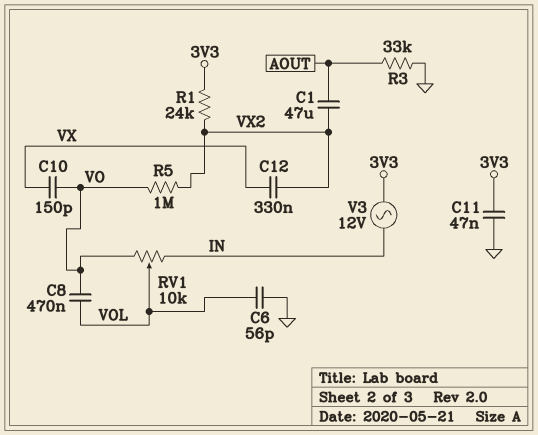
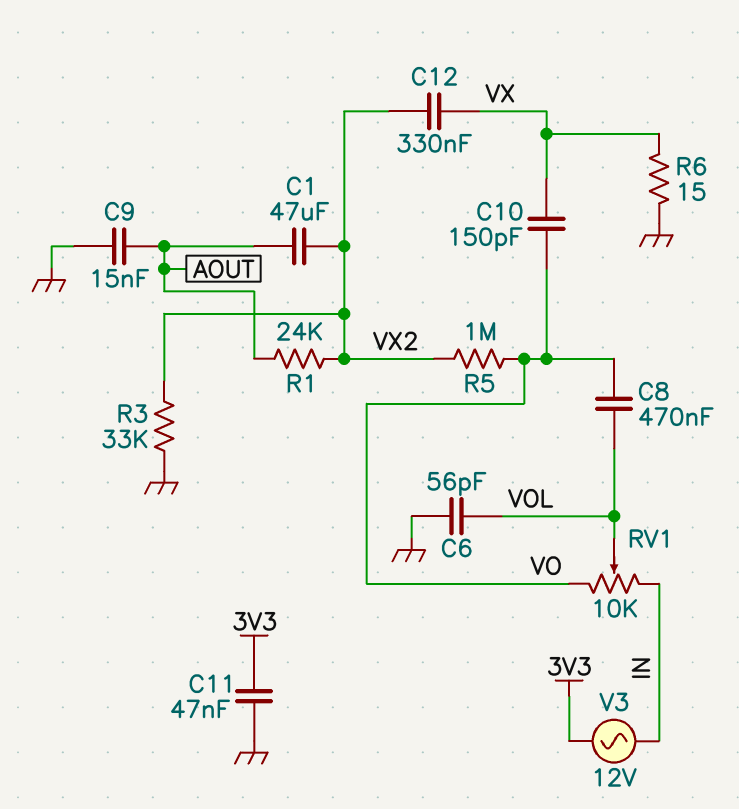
C9: none -> 15nF (AOUT, GND)
R1: 24k (3V3, VX2) -> 24k (AOUT, VX2)
R3: 33k (AOUT, GND) -> 33k (GND, VX2)
R6: none -> 15 (GND, VX)

